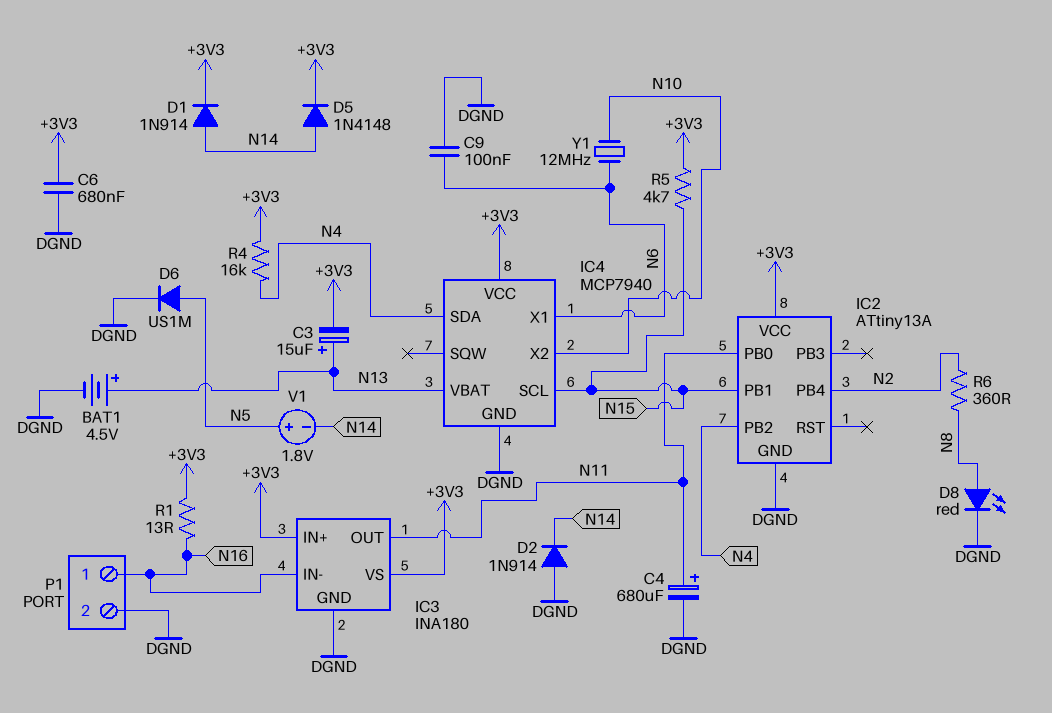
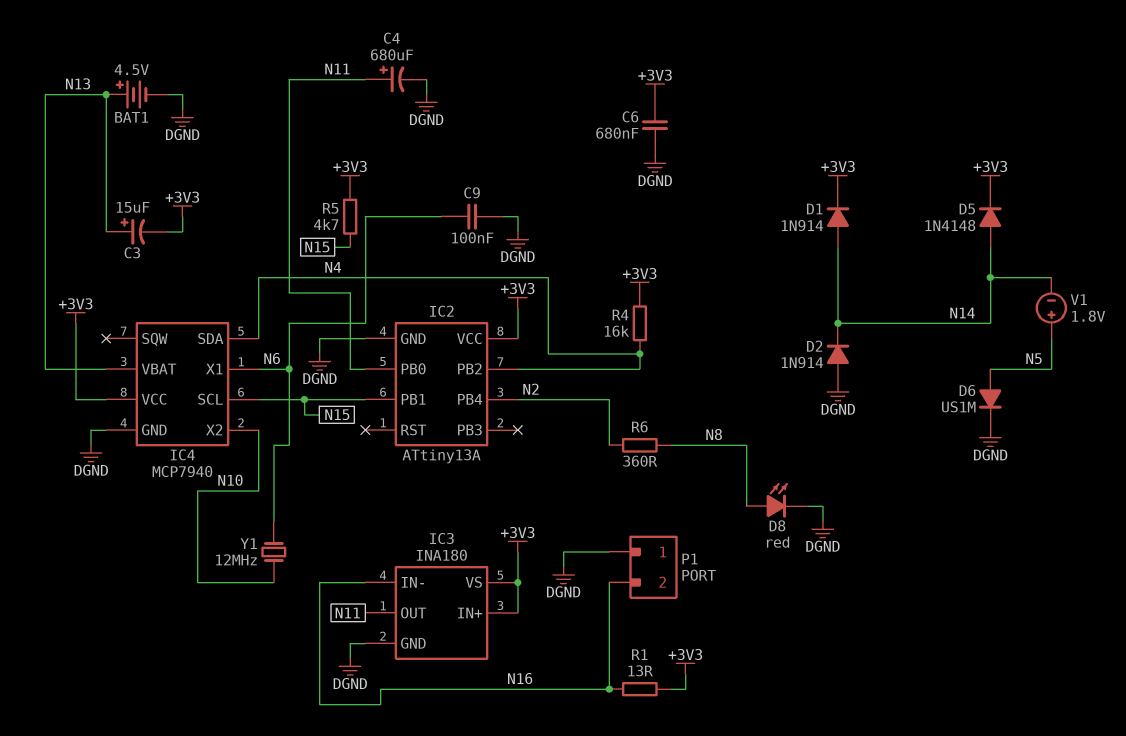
P1 pin 1: N16 -> DGND
P1 pin 2: DGND -> N16

